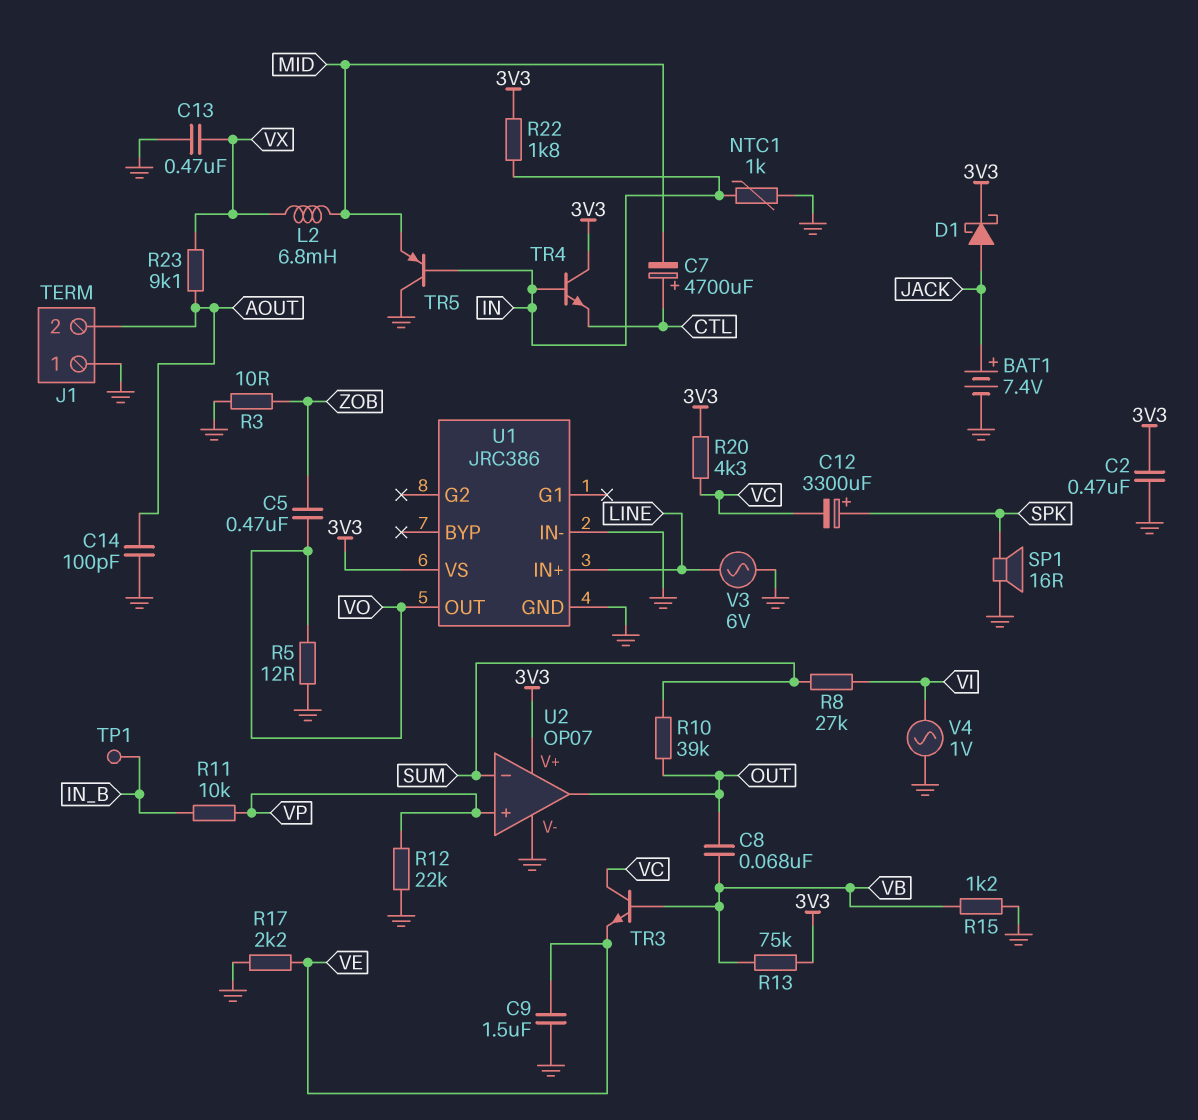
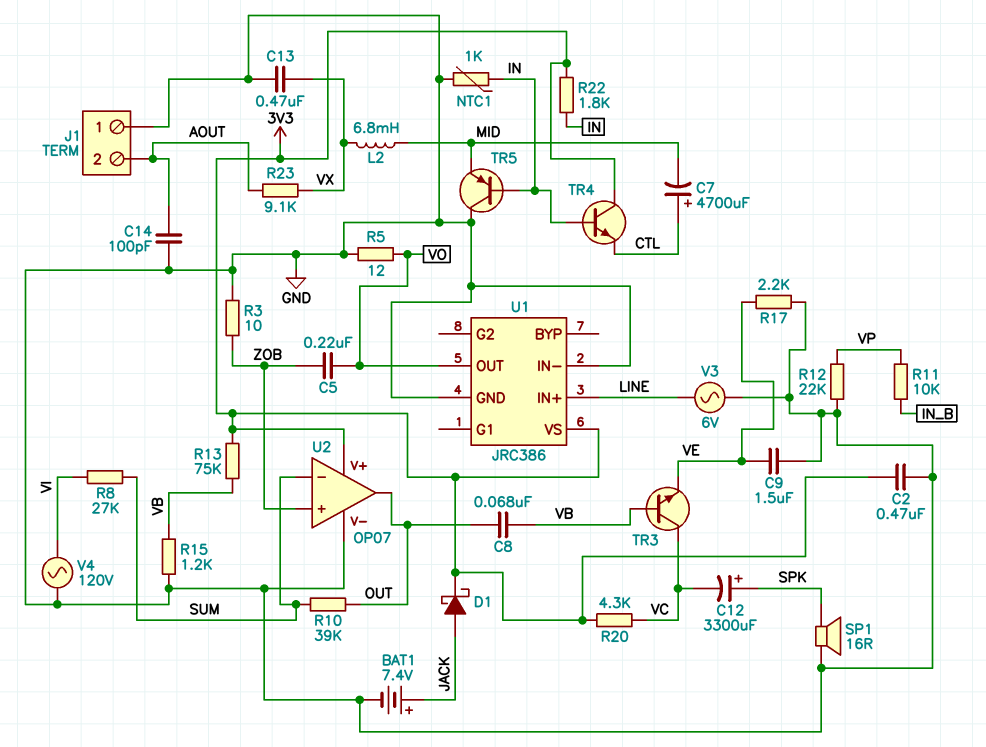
C5: 470nF (VO, ZOB) -> 220nF (VO, ZOB)
TP1: test point (IN_B) -> none
U2 pin in+: VP -> ZOB
V4: AC 1V (GND, VI) -> AC 120V (GND, VI)

